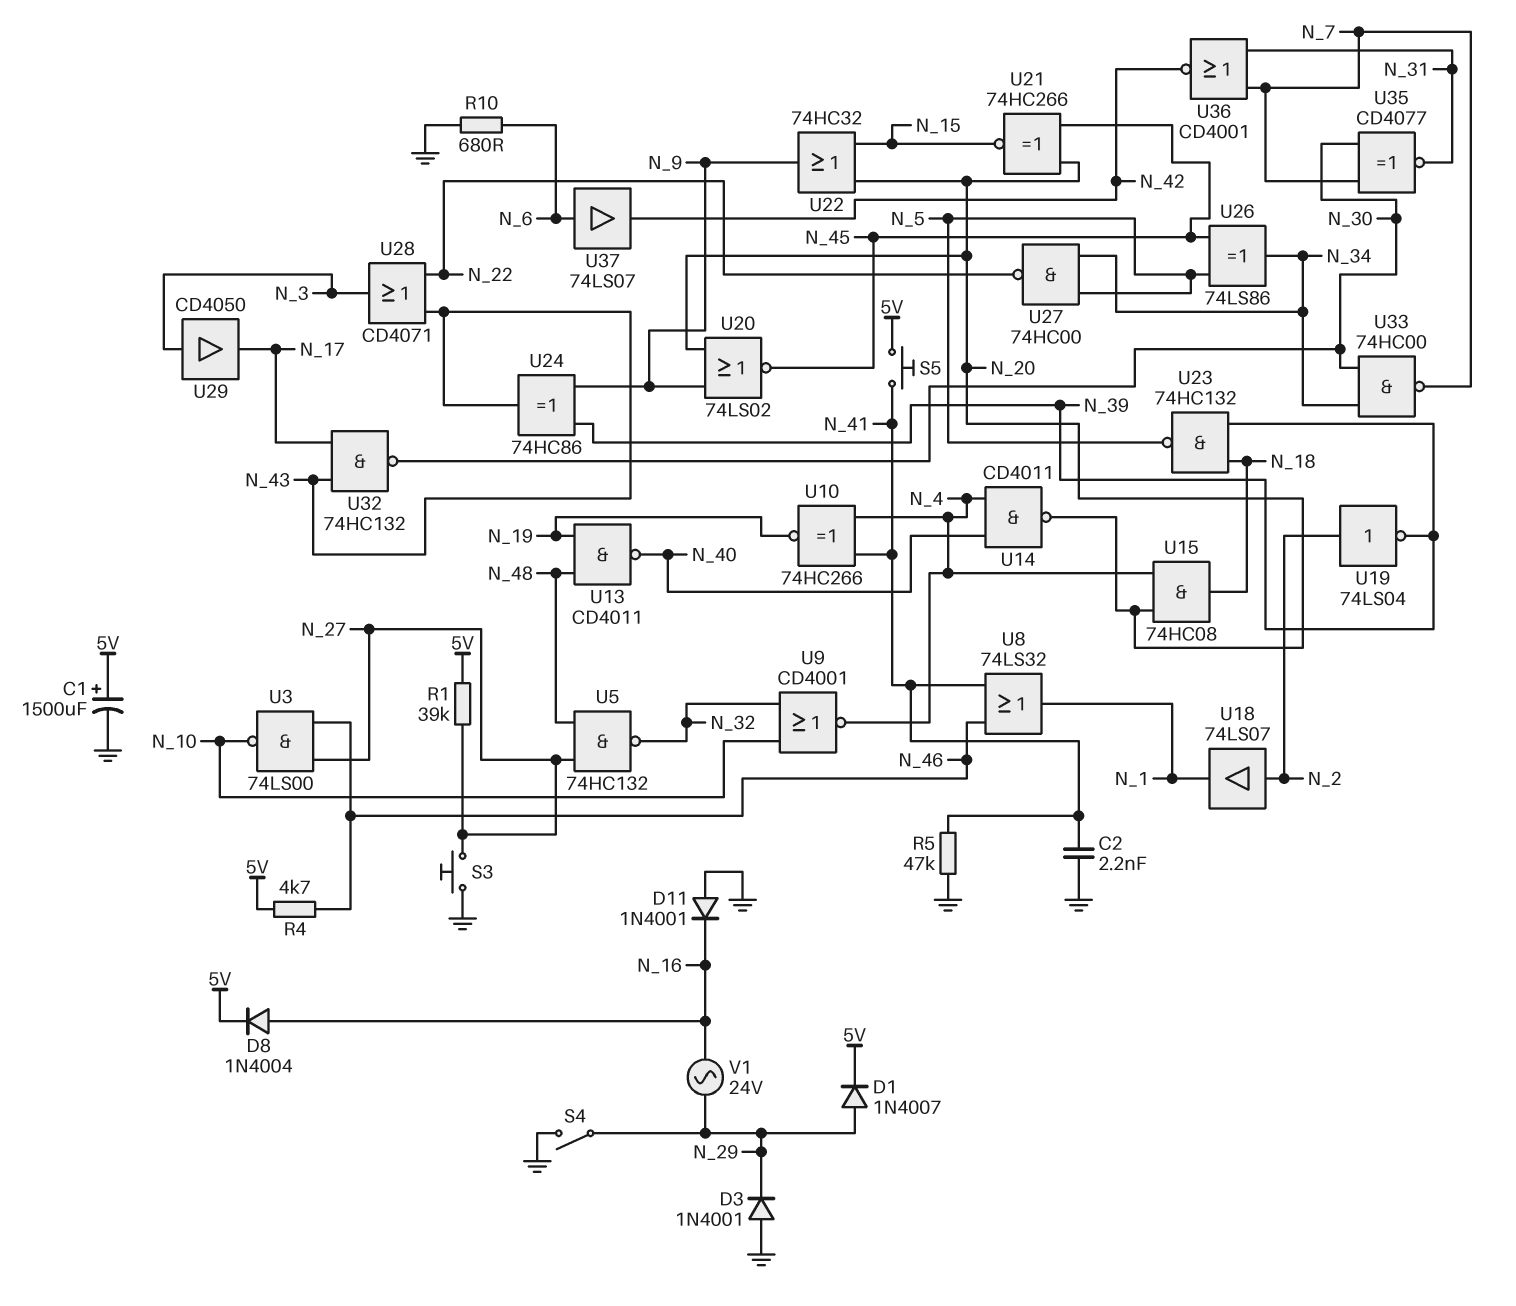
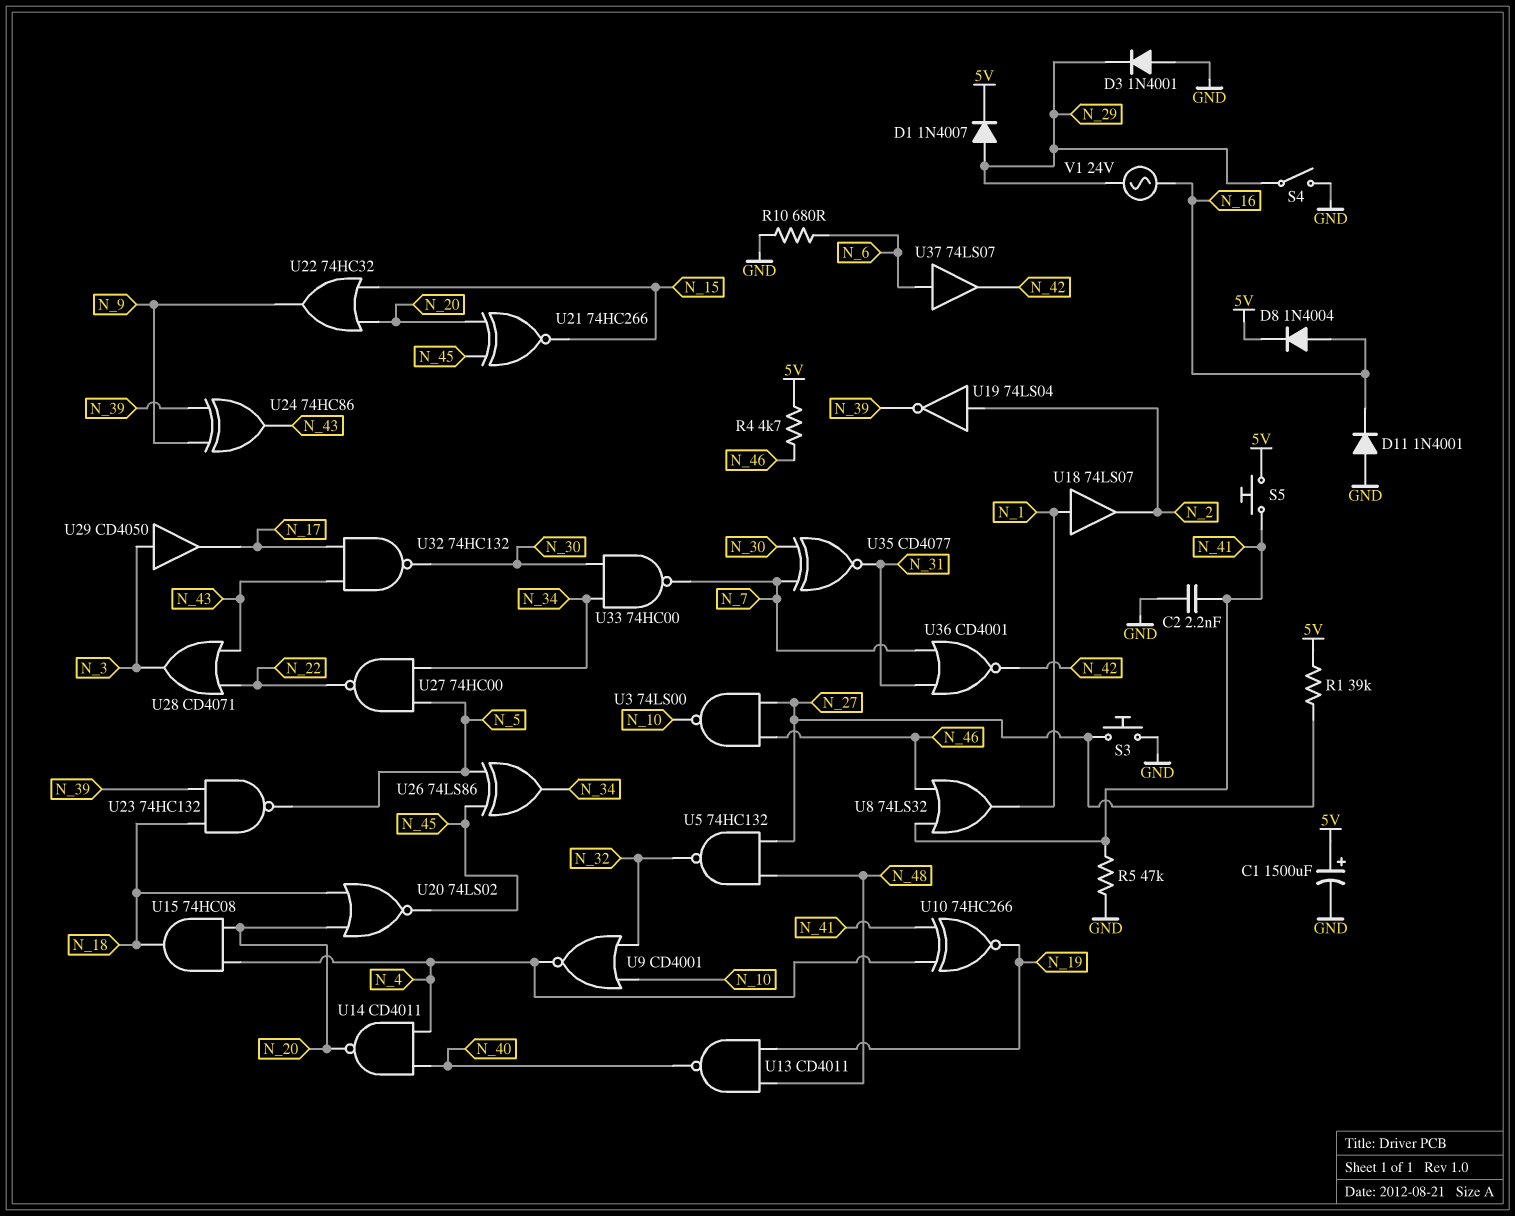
U18: buffer 74LS07 (in N_2, out N_1) -> buffer 74LS07 (in N_1, out N_2)
U20: NOR 74LS02 (in N_9, in N_20, out N_45) -> NOR 74LS02 (in N_18, in N_20, out N_45)

